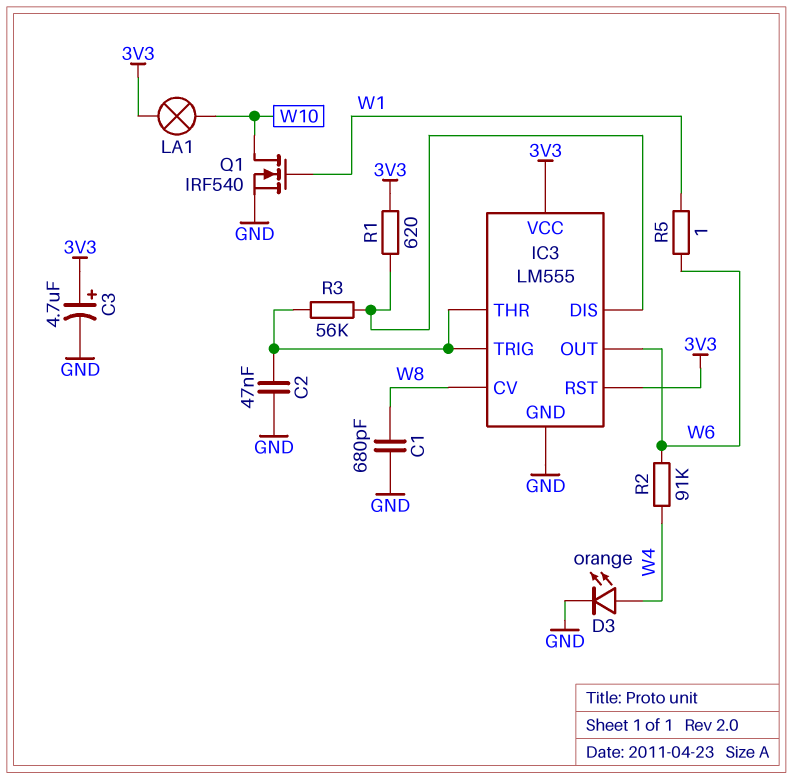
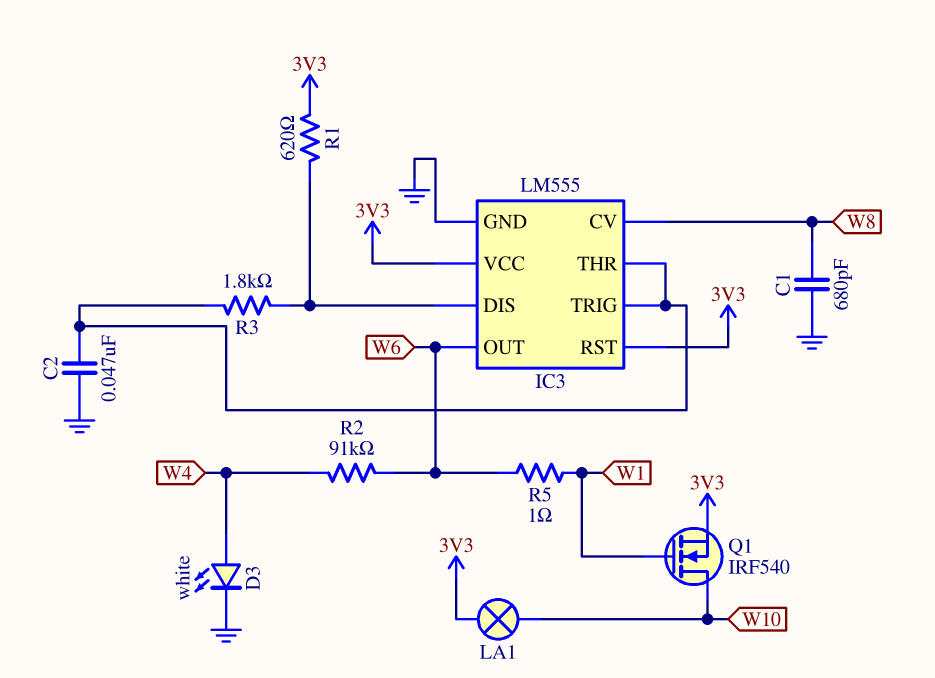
C3: 4.7uF (plus 3V3, minus GND) -> none
D3: LED orange (A W4, K GND) -> LED white (A W4, K GND)
Q1: NMOS IRF540 (G W1, D W10, S GND) -> NMOS IRF540 (G W1, D W10, S 3V3)
R3: 56k (IC3/DIS, IC3/THR) -> 1.8k (IC3/DIS, IC3/THR)

